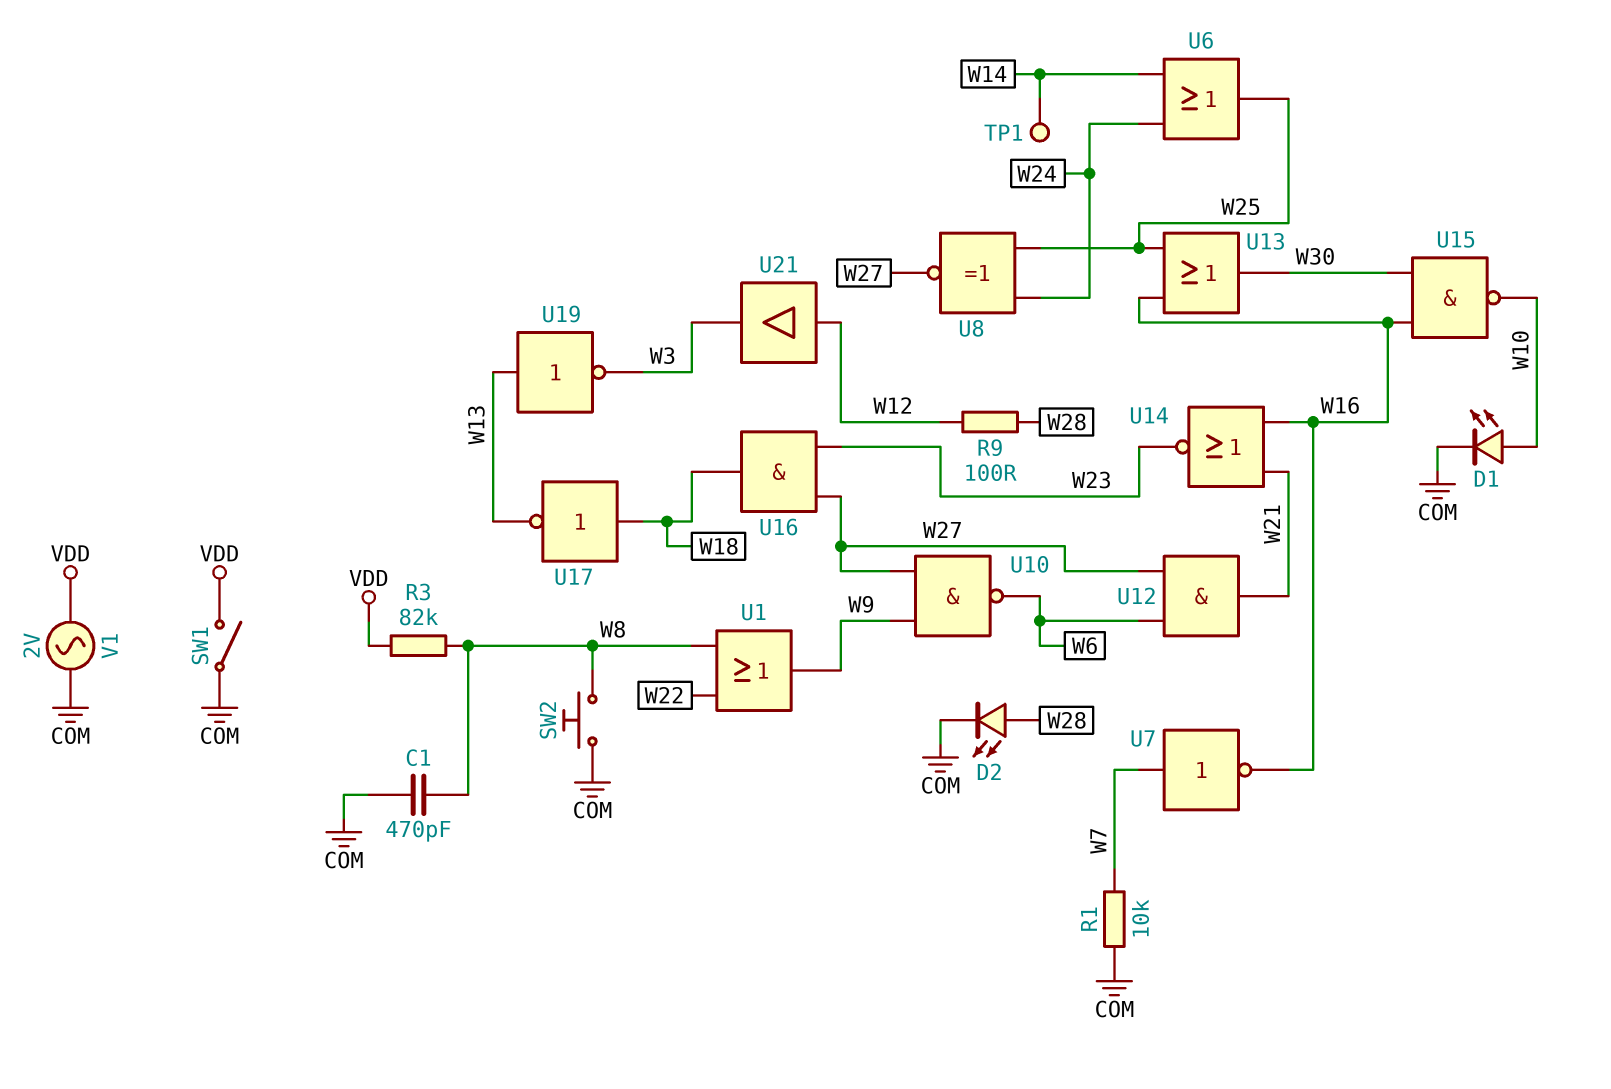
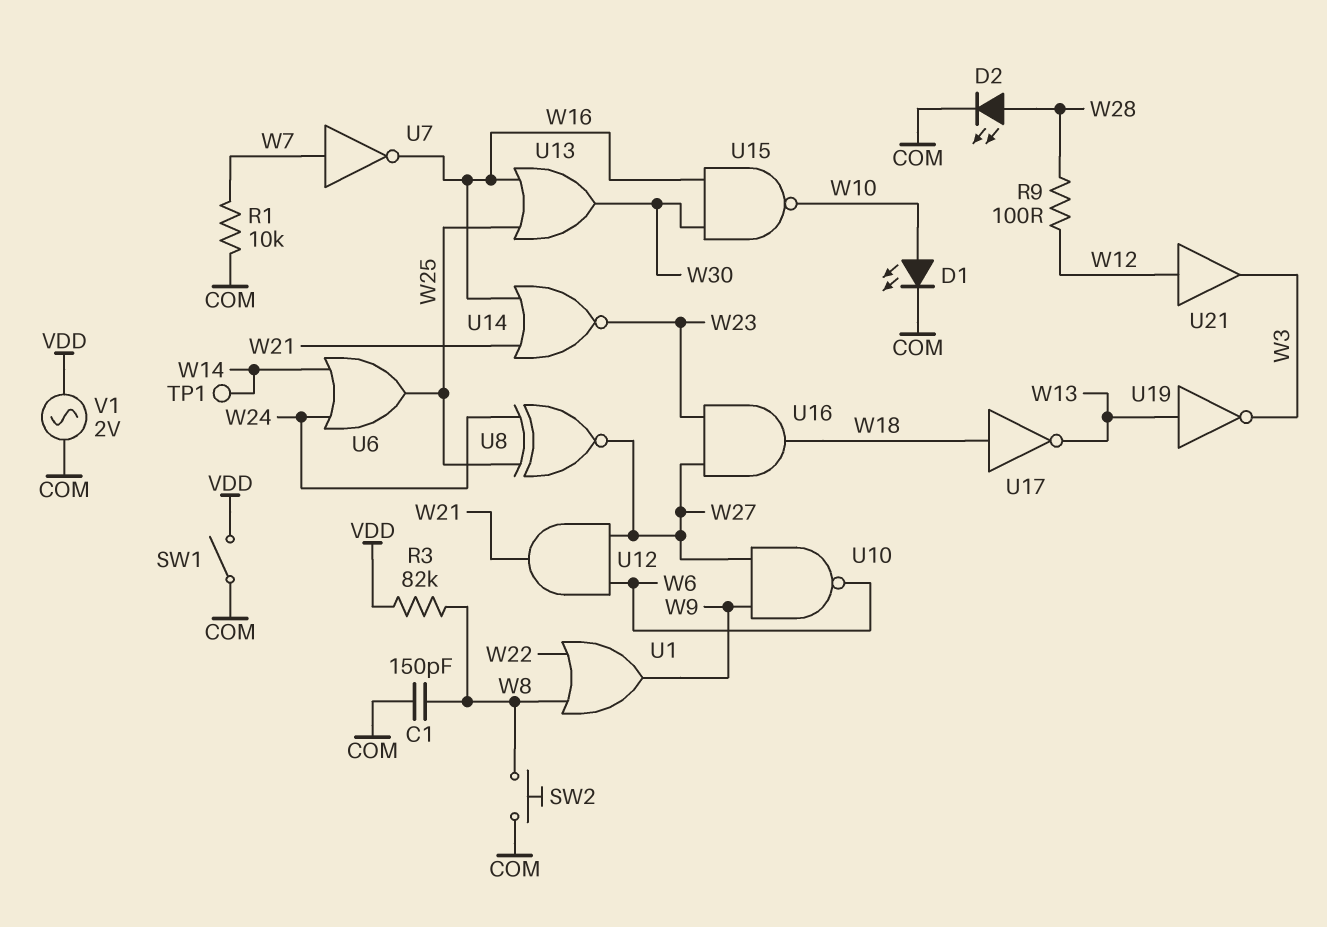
C1: 470pF (COM, W8) -> 150pF (COM, W8)

